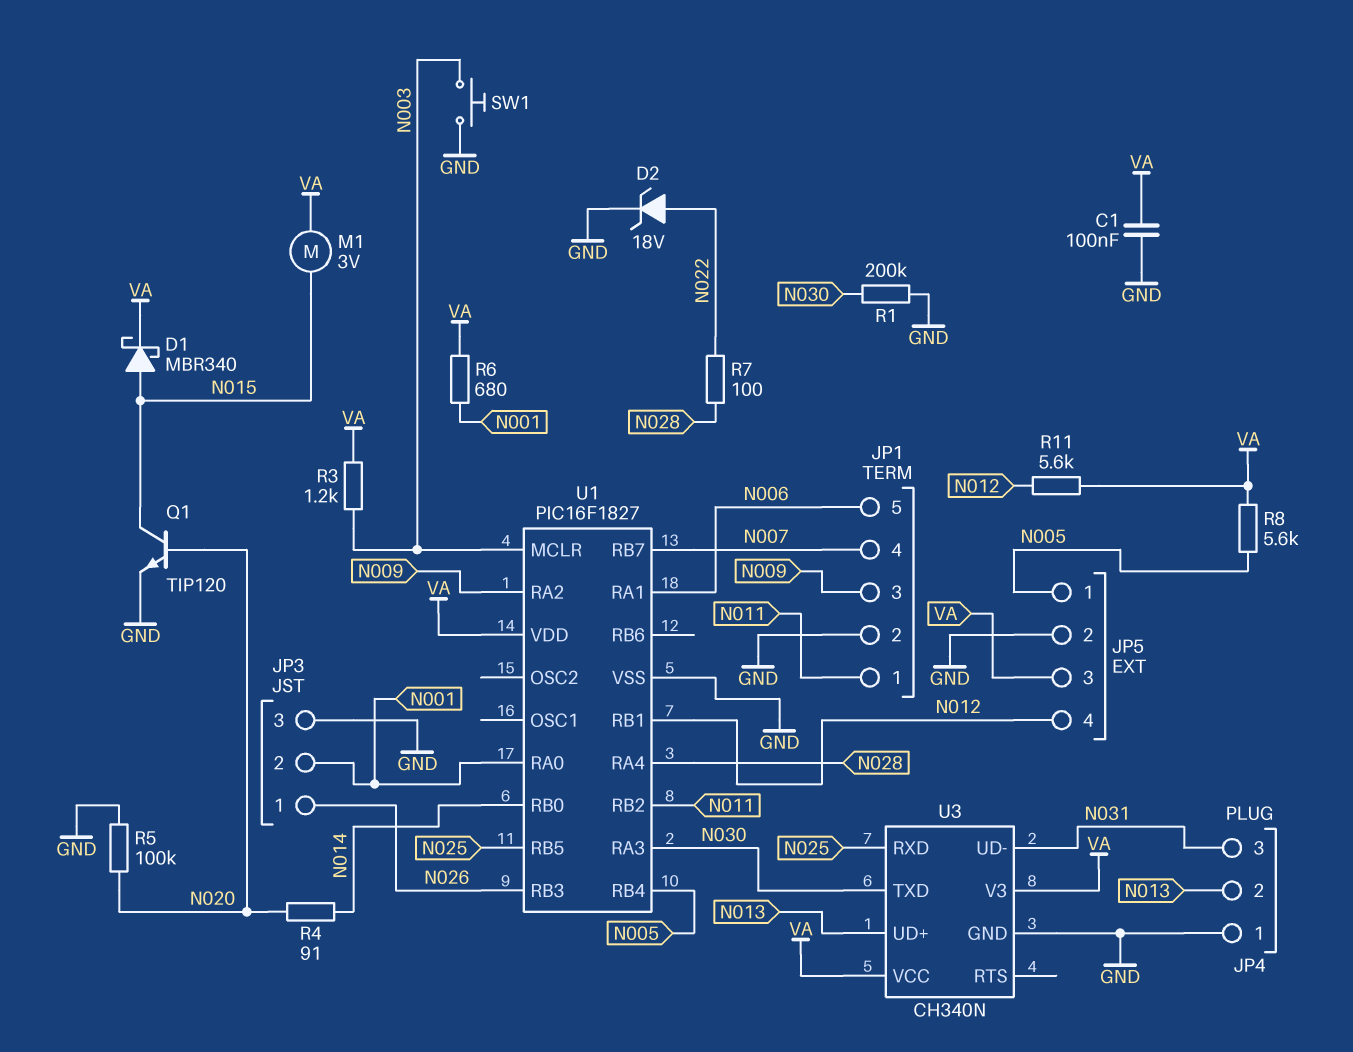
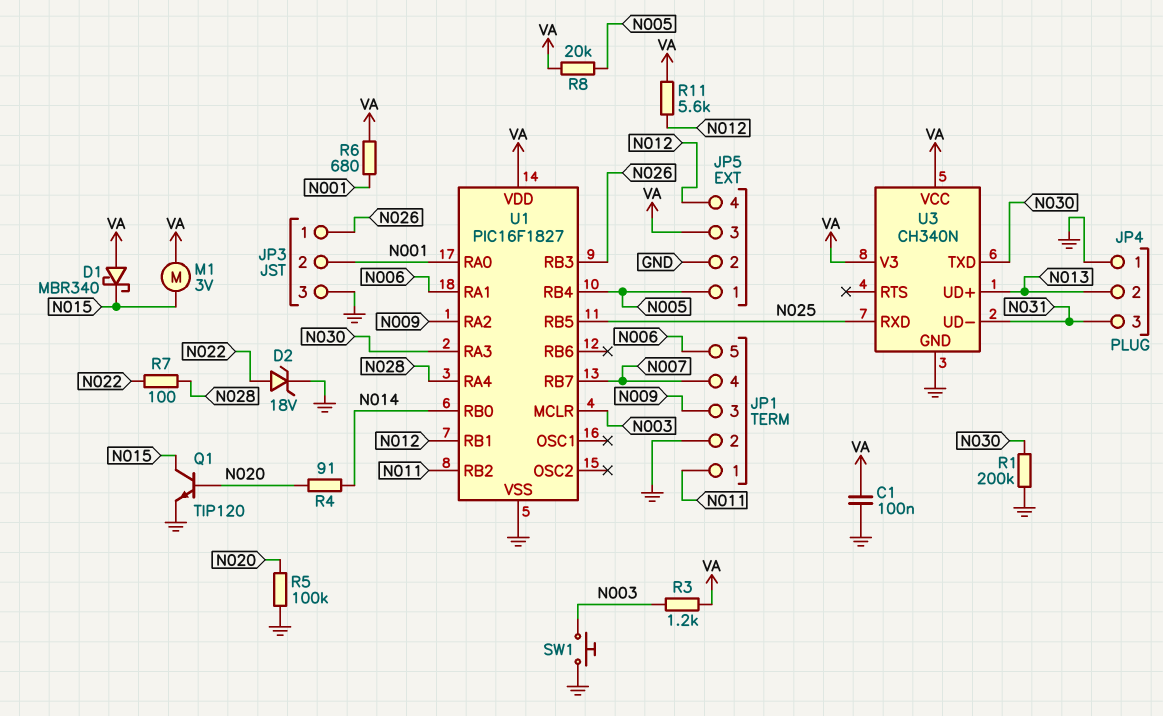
D1: schottky MBR340 (A N015, K VA) -> schottky MBR340 (A VA, K N015)
R8: 5.6k (N005, VA) -> 20k (N005, VA)

